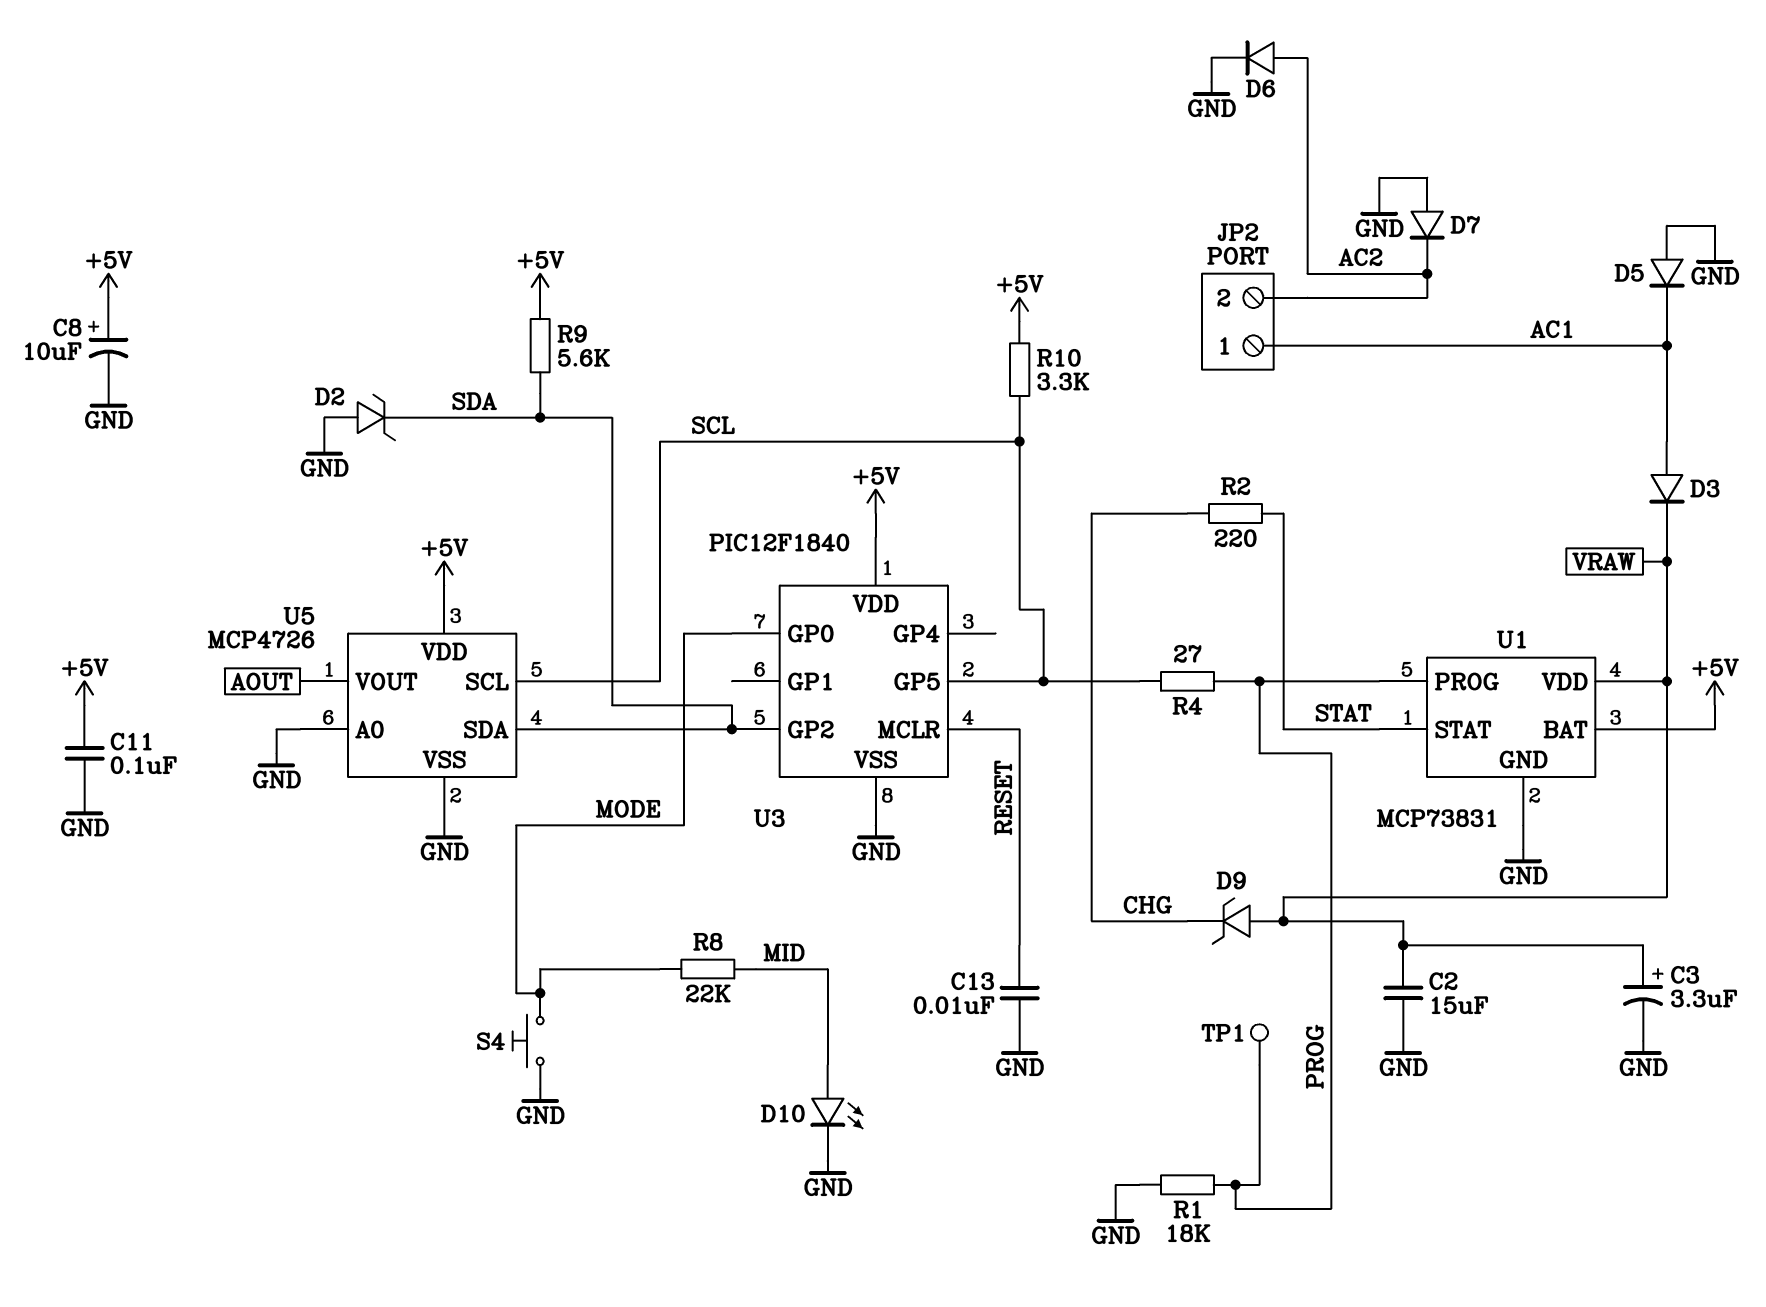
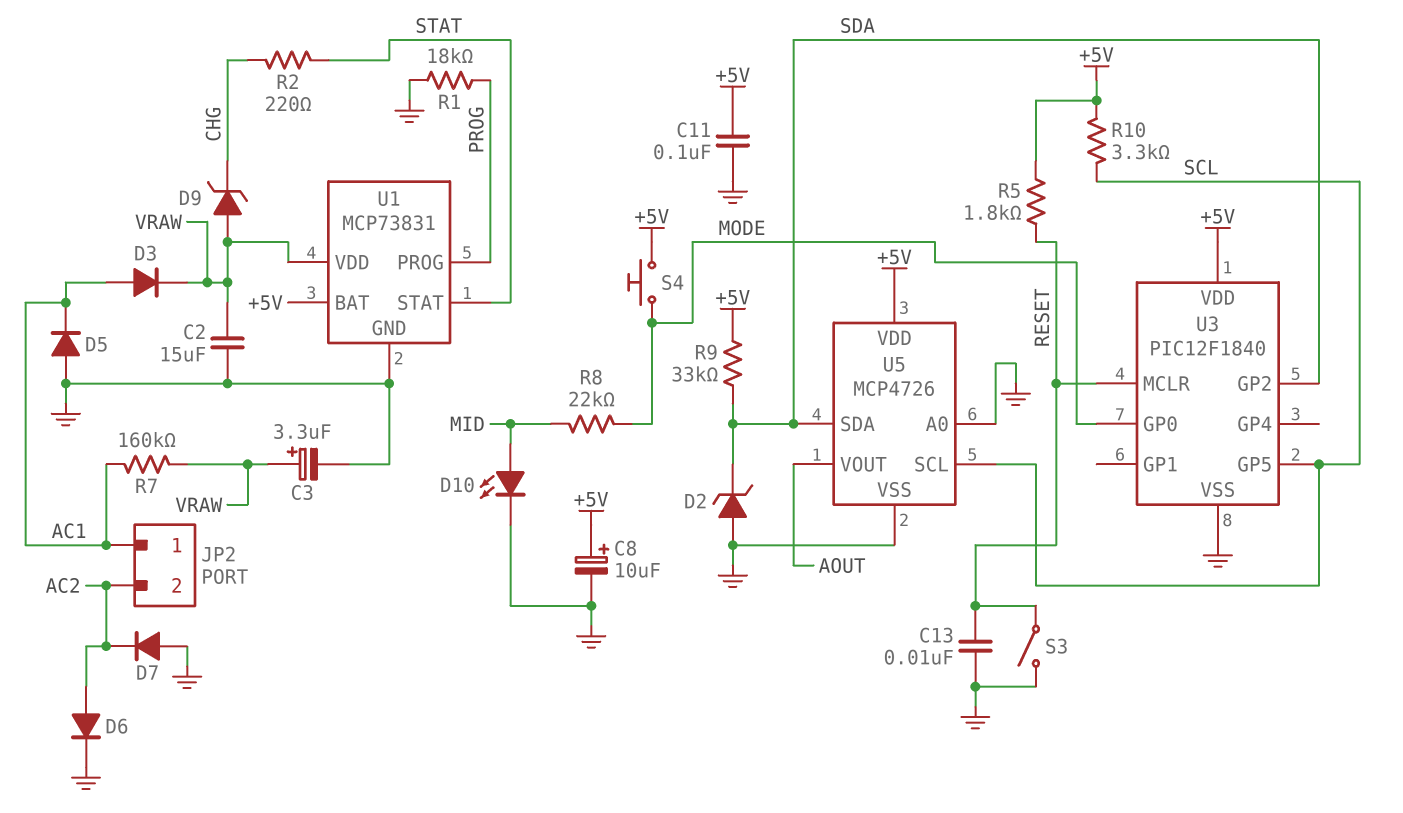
R4: 27 (PROG, SCL) -> none
R5: none -> 1.8k (+5V, RESET)
R7: none -> 160k (AC1, VRAW)
R9: 5.6k (+5V, SDA) -> 33k (+5V, SDA)
S3: none -> switch (GND, RESET)
S4: button (GND, MODE) -> button (+5V, MODE)
TP1: test point (PROG) -> none

